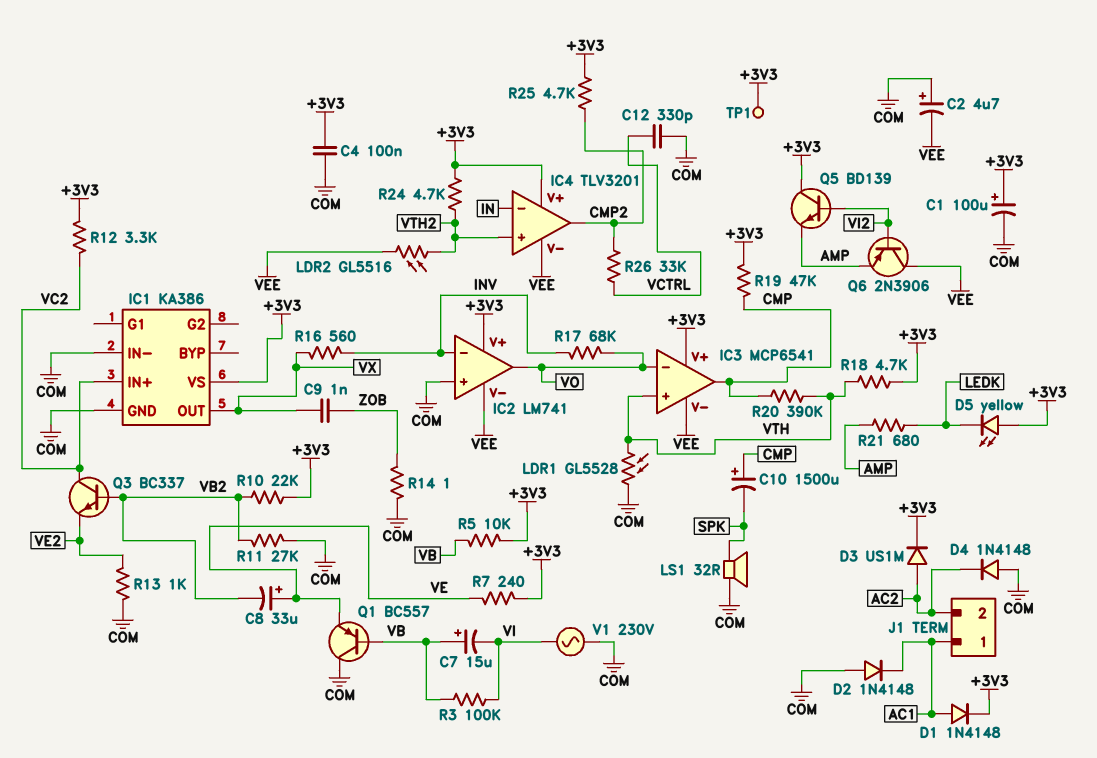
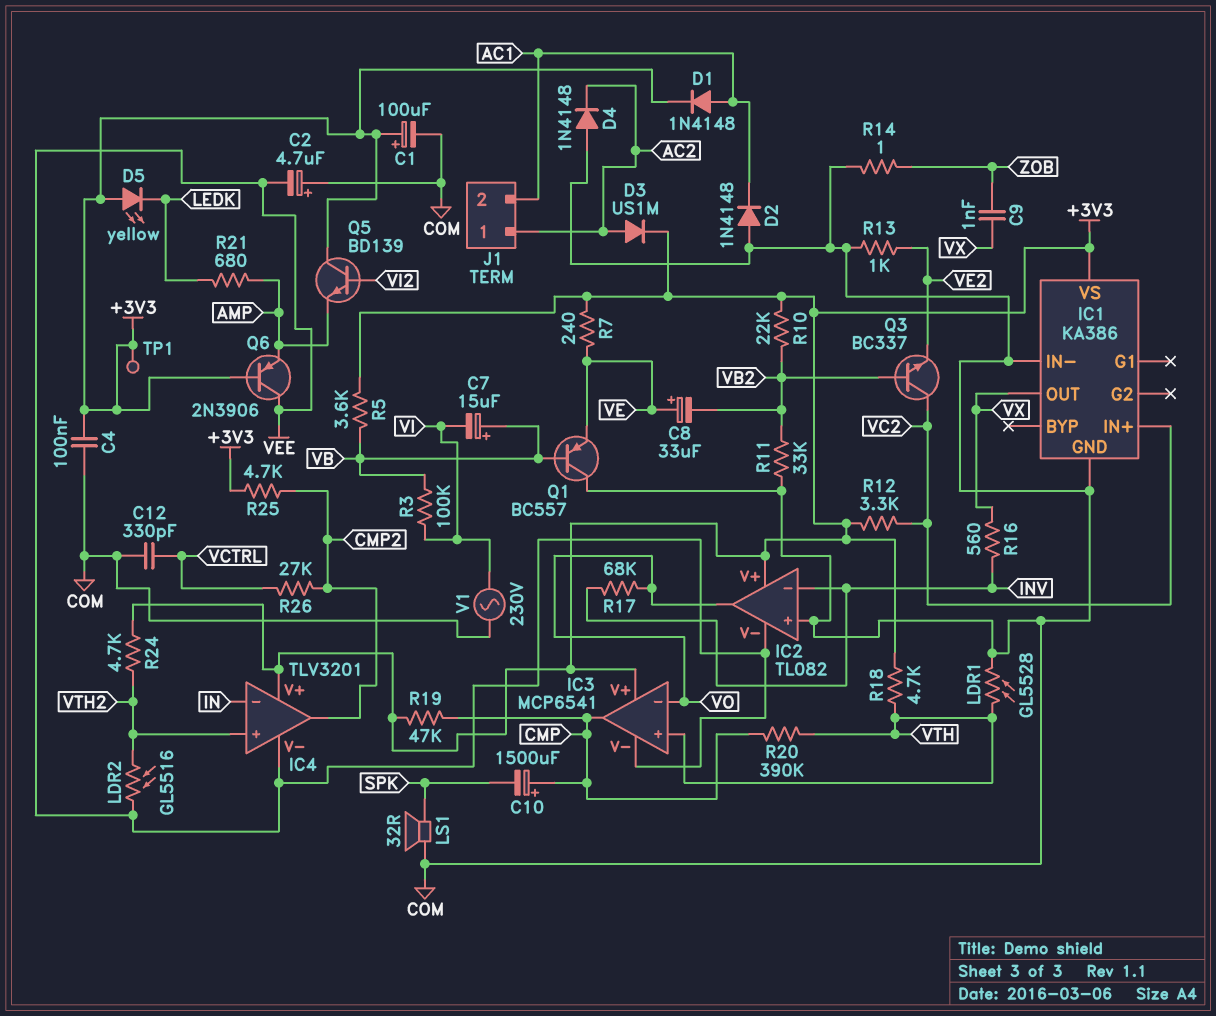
IC2: LM741 -> TL082
J1 pin 1: AC1 -> AC2
J1 pin 2: AC2 -> AC1
Q6: PNP 2N3906 (B VI2, C VEE, E AMP) -> PNP 2N3906 (B +3V3, C VEE, E AMP)
R5: 10k (+3V3, VB) -> 3.6k (+3V3, VB)
R11: 27k (COM, VB2) -> 33k (COM, VB2)
R26: 33k (CMP2, VCTRL) -> 27k (CMP2, VCTRL)

